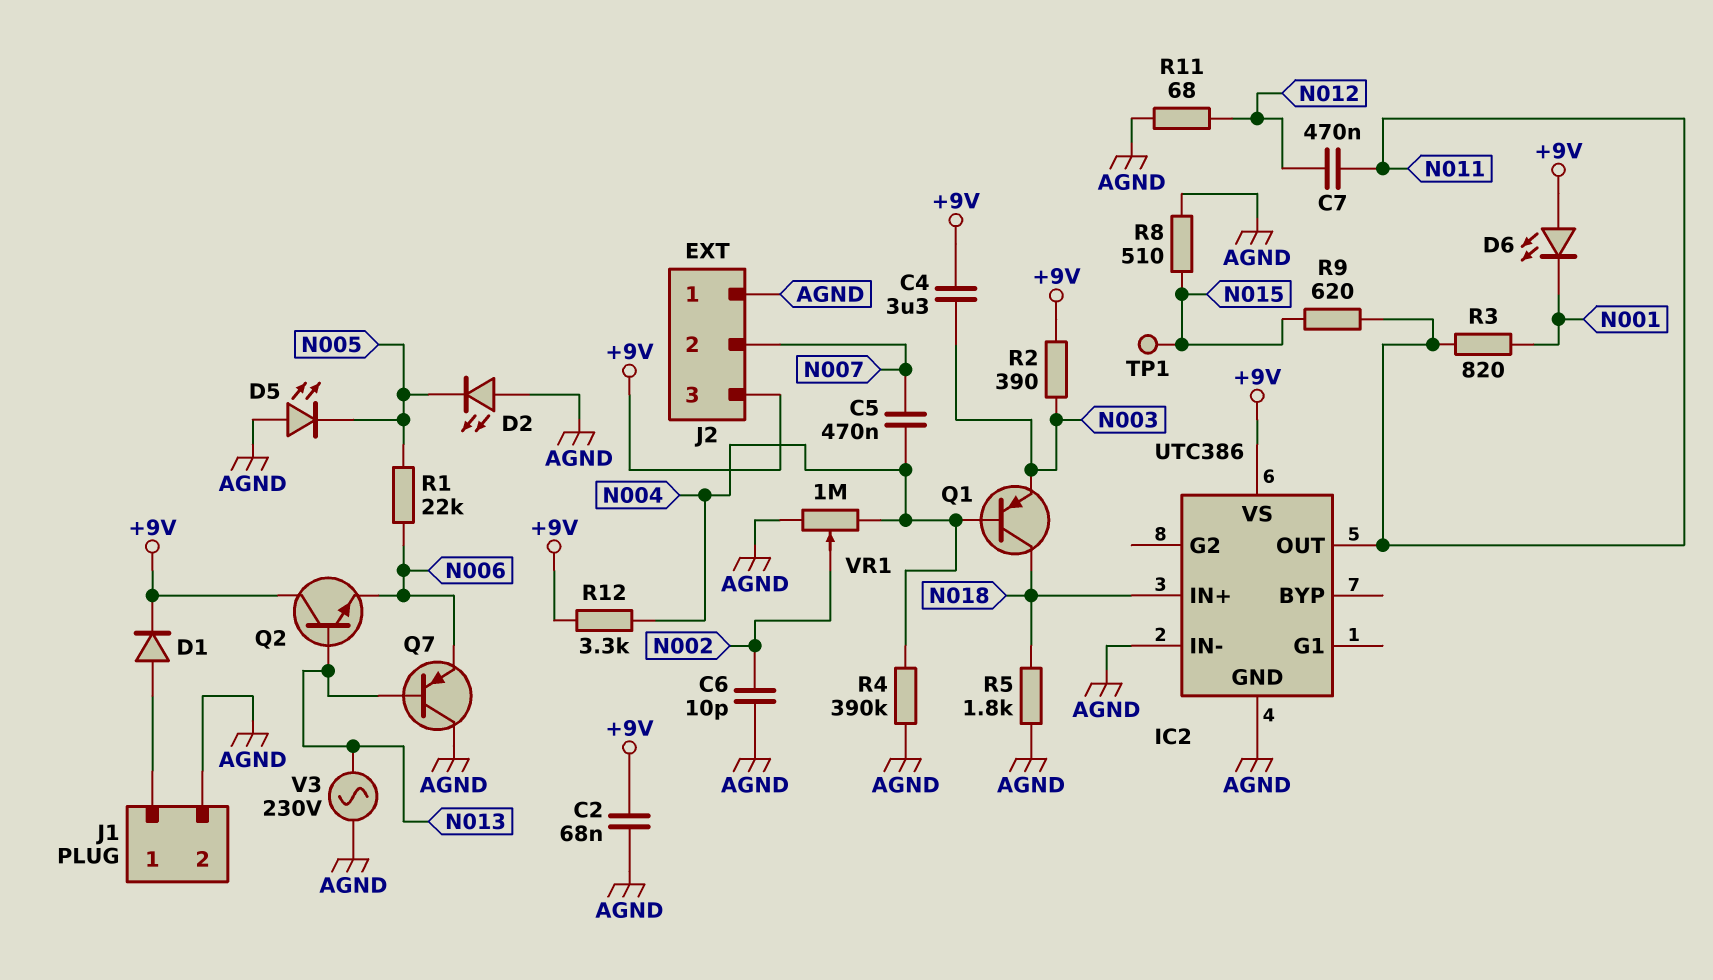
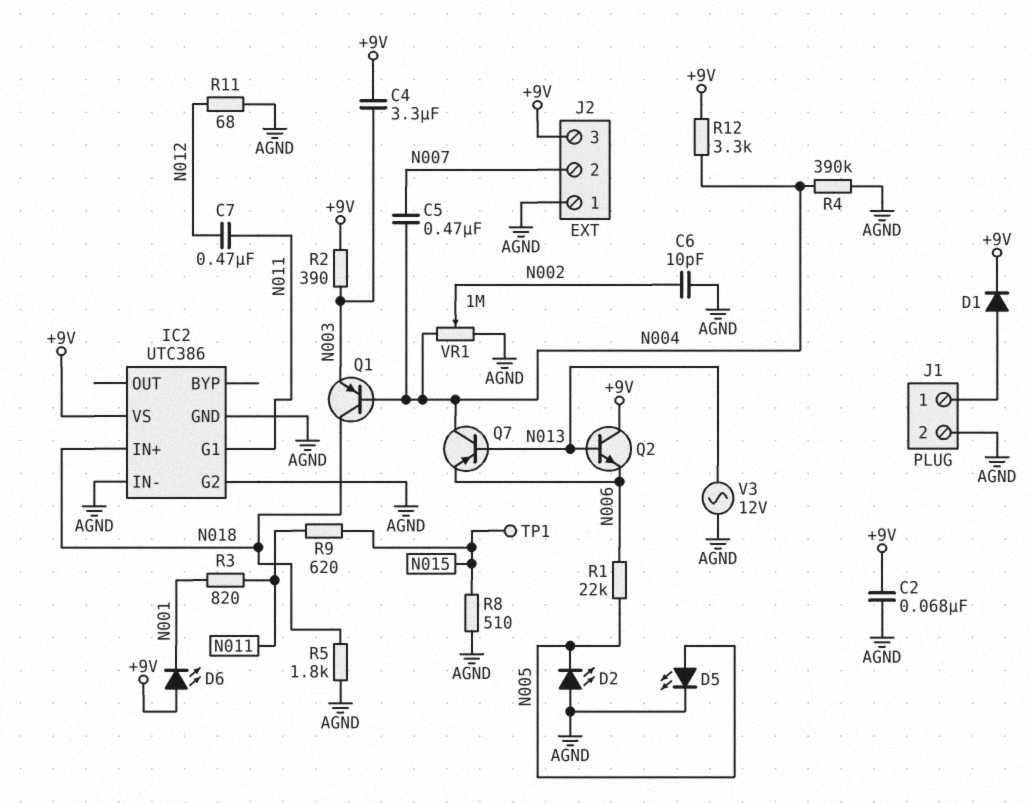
D5: LED (A AGND, K N005) -> LED (A N005, K AGND)
IC2 pin G1: none -> N011
IC2 pin G2: none -> AGND
IC2 pin OUT: N011 -> none
Q7: PNP (B N013, C AGND, E N006) -> PNP (B N013, C N004, E N006)
V3: AC 230V (AGND, N013) -> AC 12V (AGND, N013)

